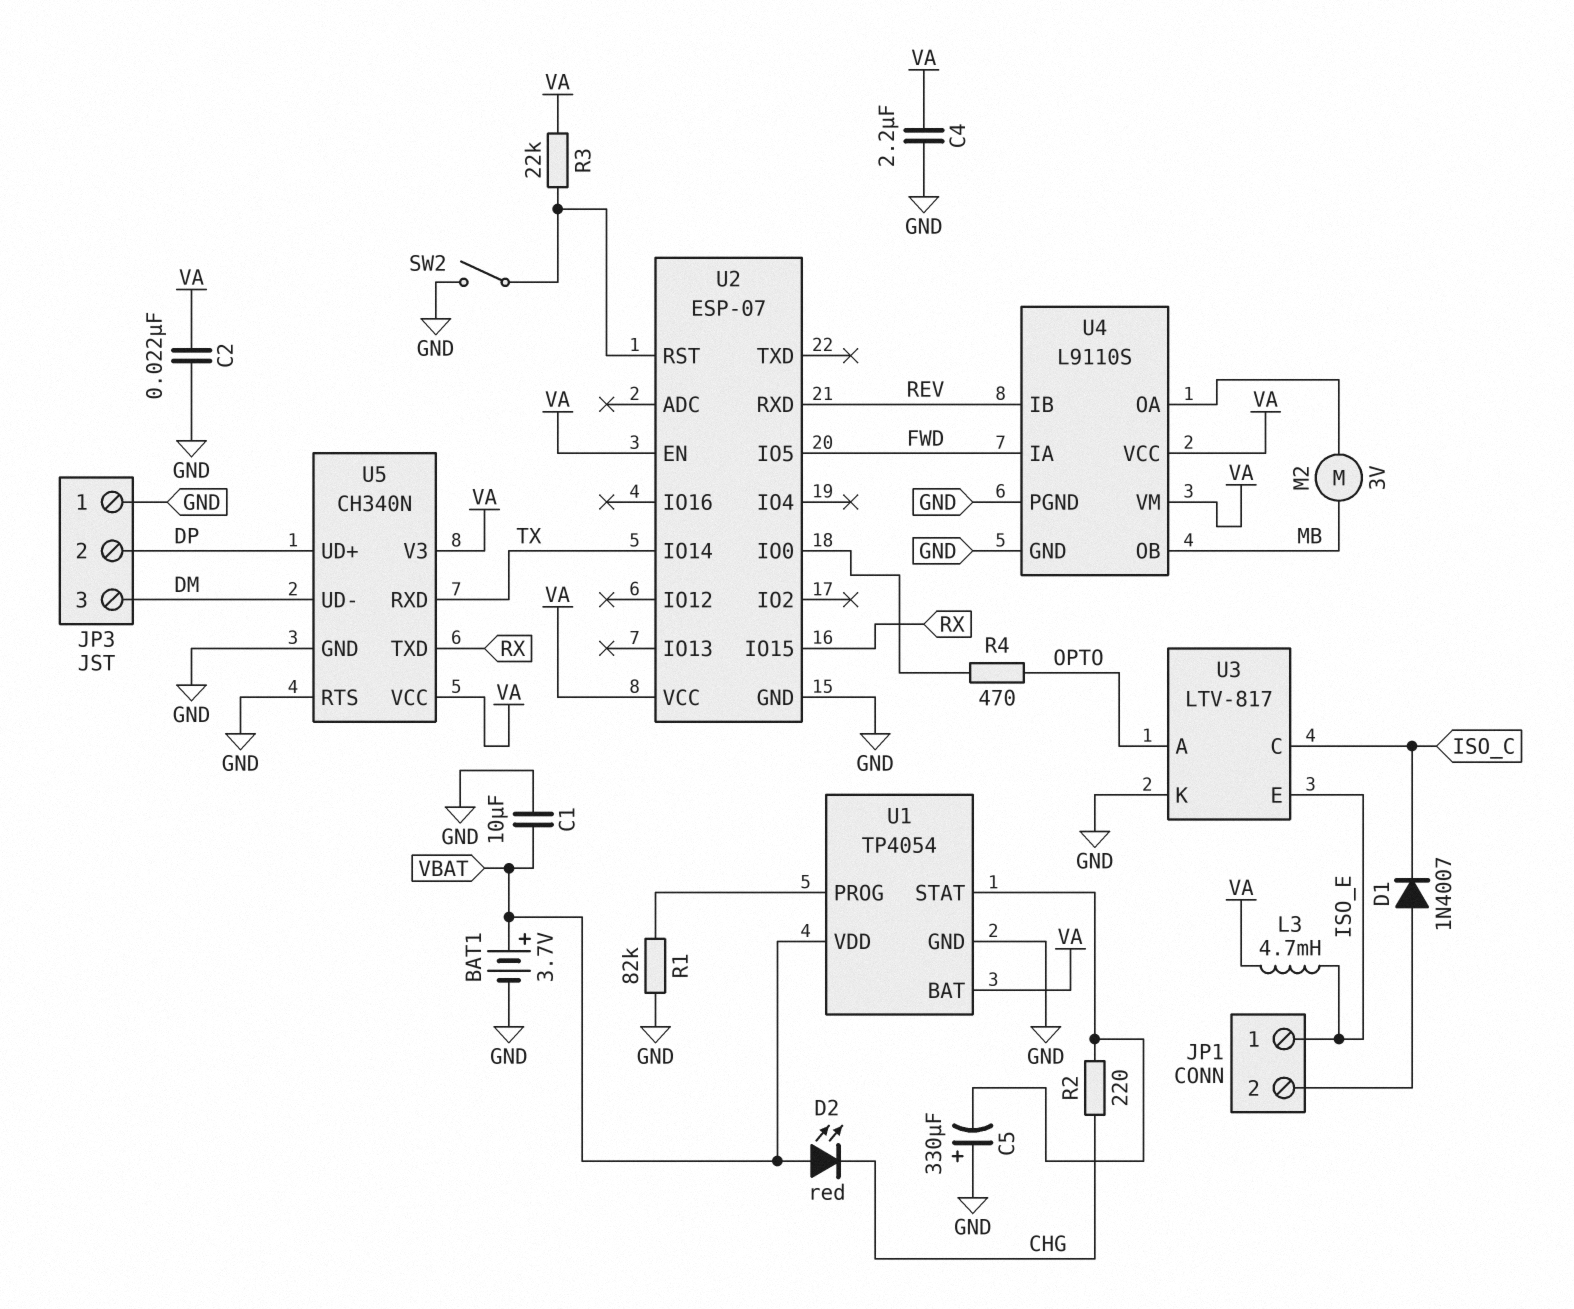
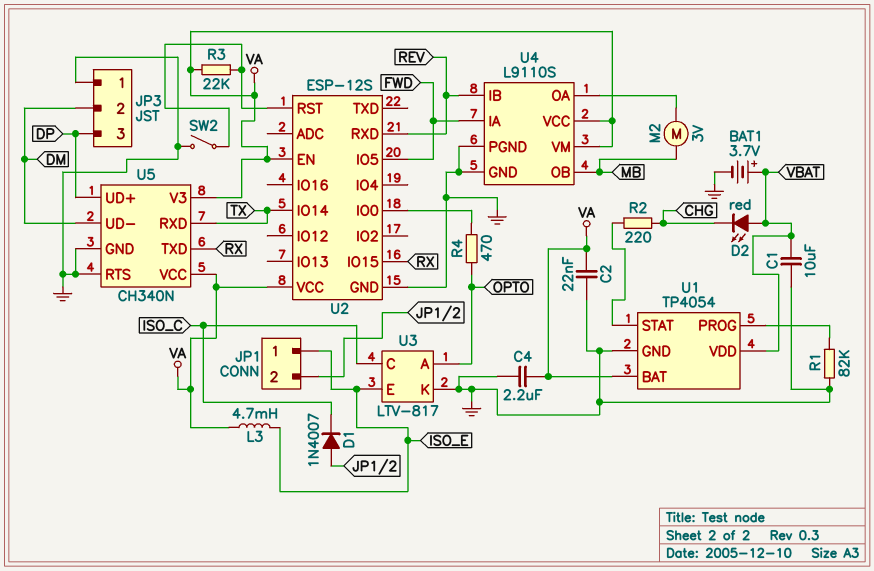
C5: 330uF (plus GND, minus U1/STAT) -> none
JP3 pin 2: DP -> DM
JP3 pin 3: DM -> DP
U2: ESP-07 -> ESP-12S

